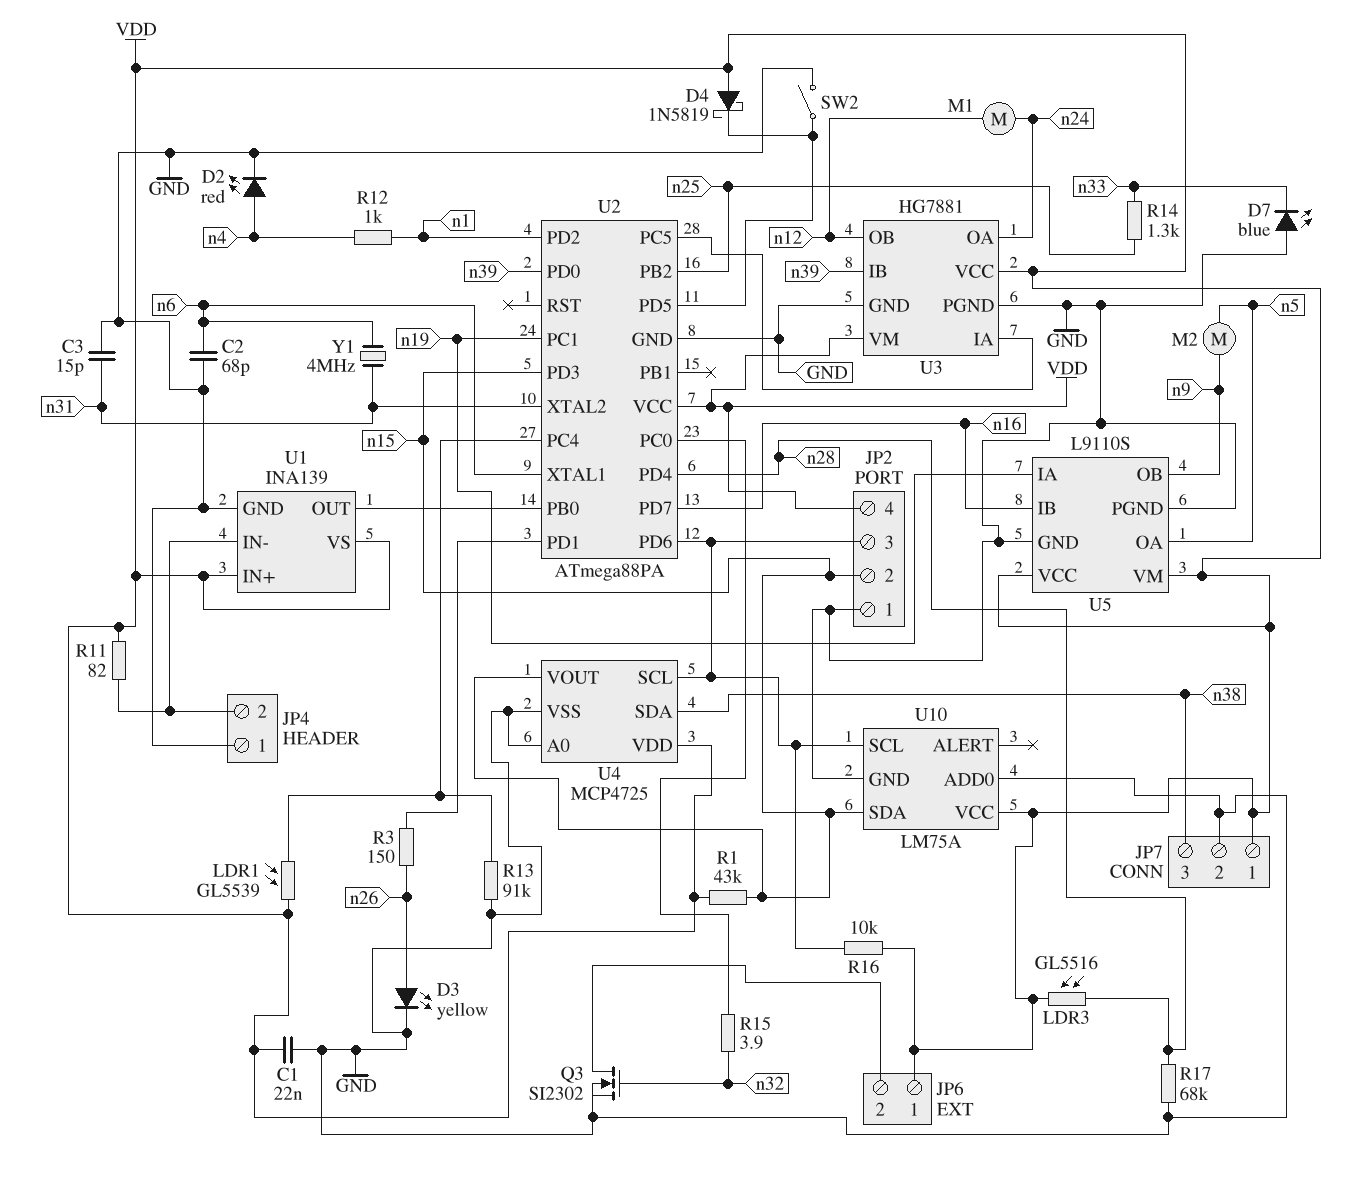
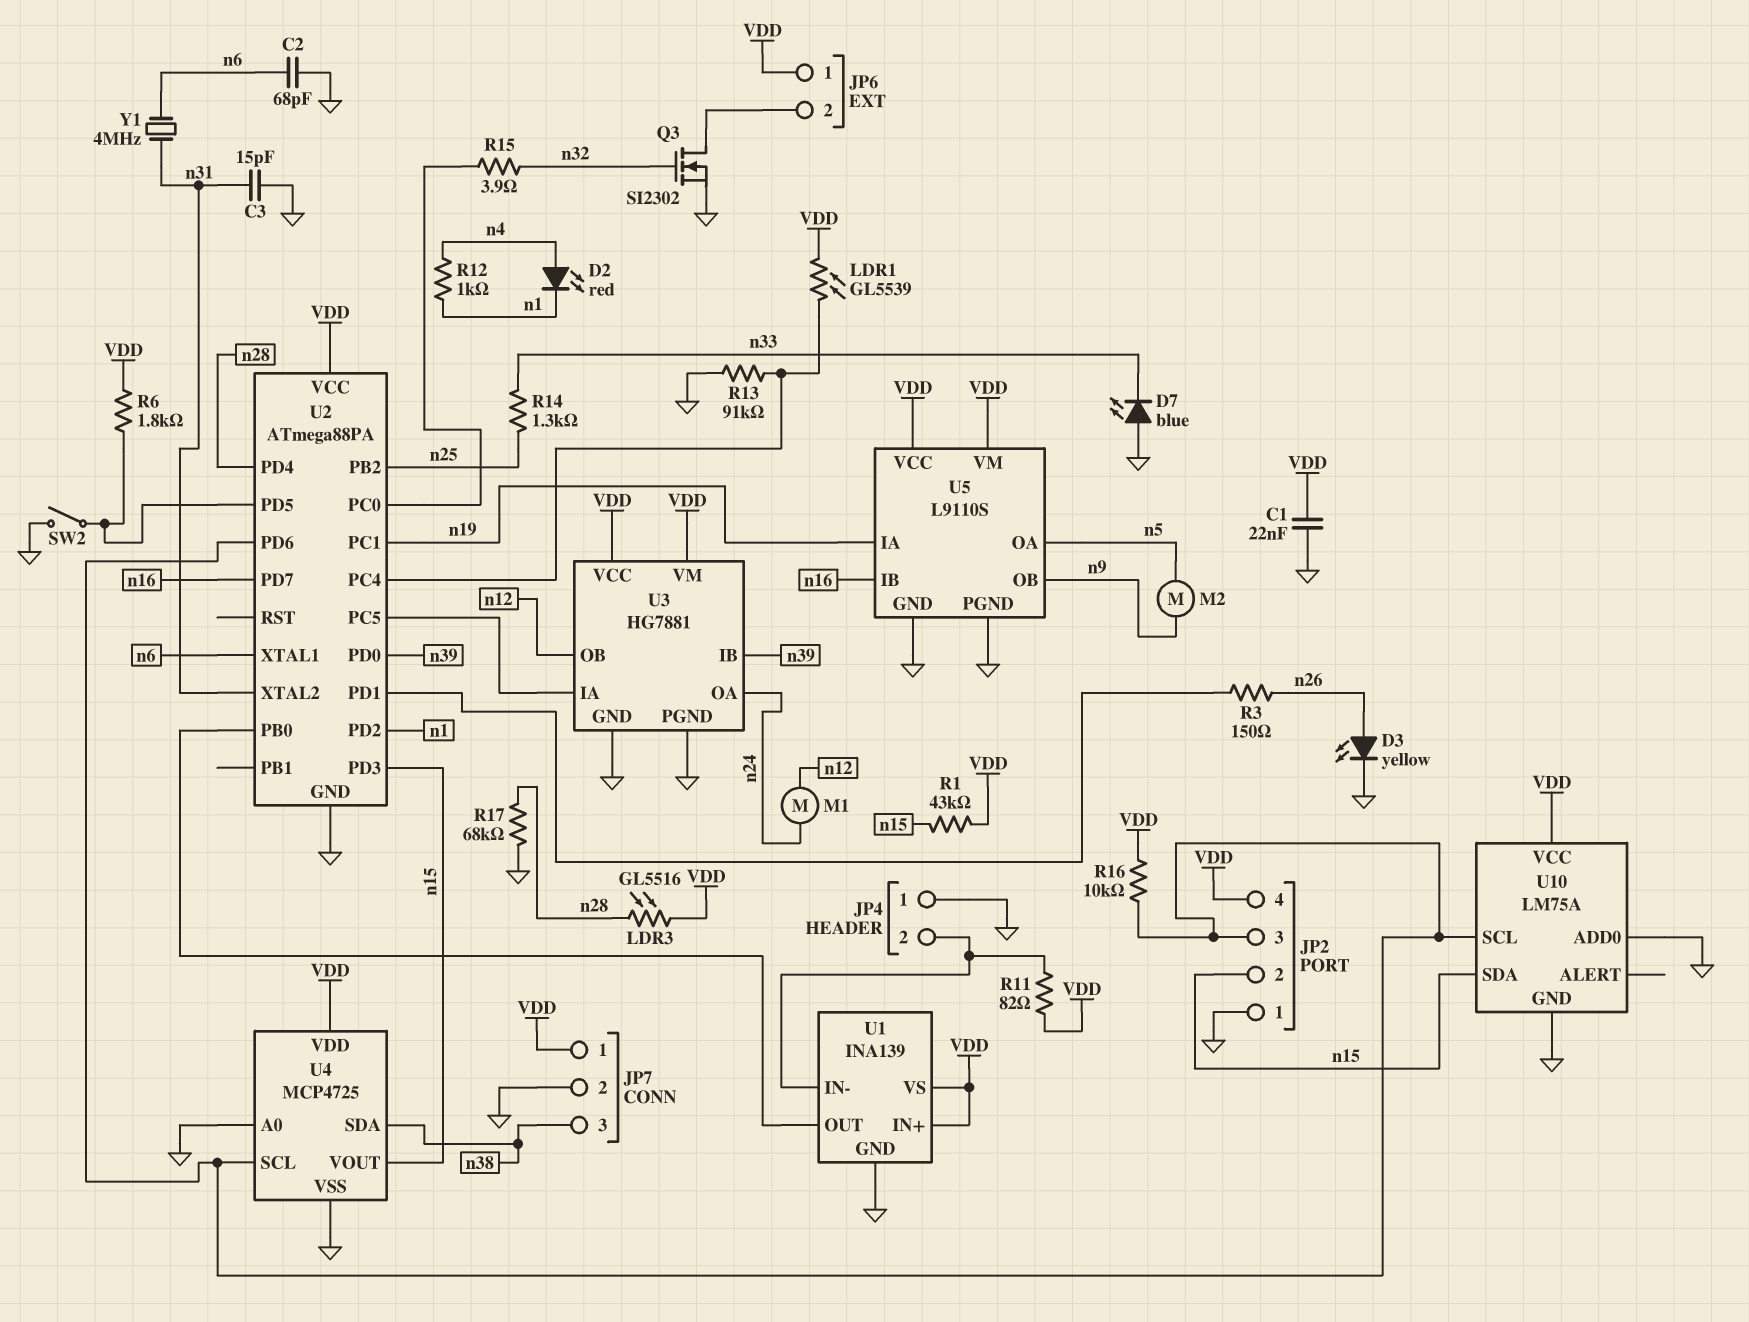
D2: LED red (A n4, K GND) -> LED red (A n4, K n1)
D4: schottky 1N5819 (A VDD, K U2/PD5) -> none
R6: none -> 1.8k (U2/PD5, VDD)

